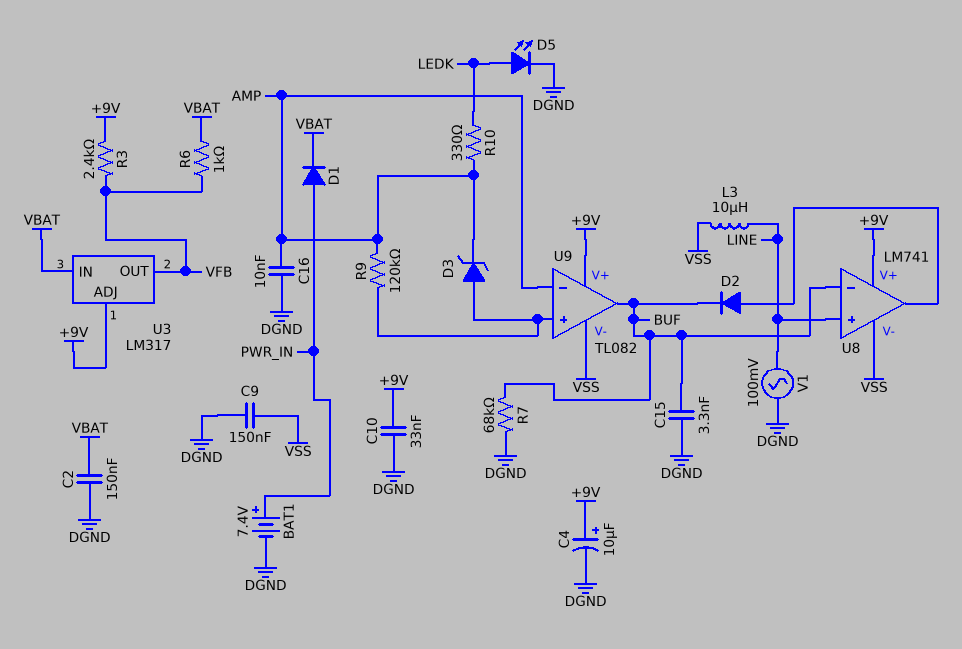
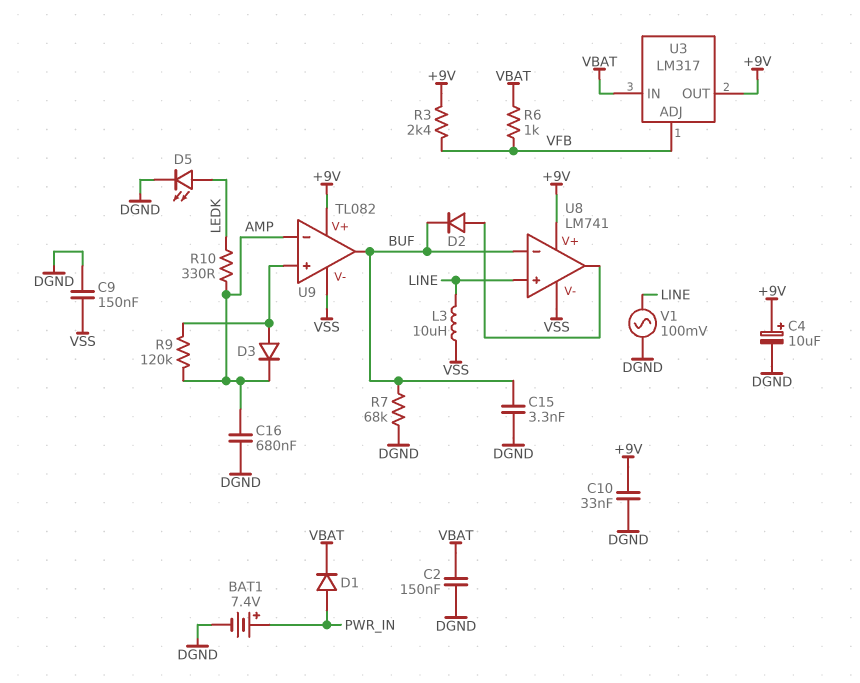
C16: 10nF (AMP, DGND) -> 680nF (AMP, DGND)
D3: zener (A U9/in+, K AMP) -> diode (A U9/in+, K AMP)
U3 pin ADJ: +9V -> VFB
U3 pin OUT: VFB -> +9V

